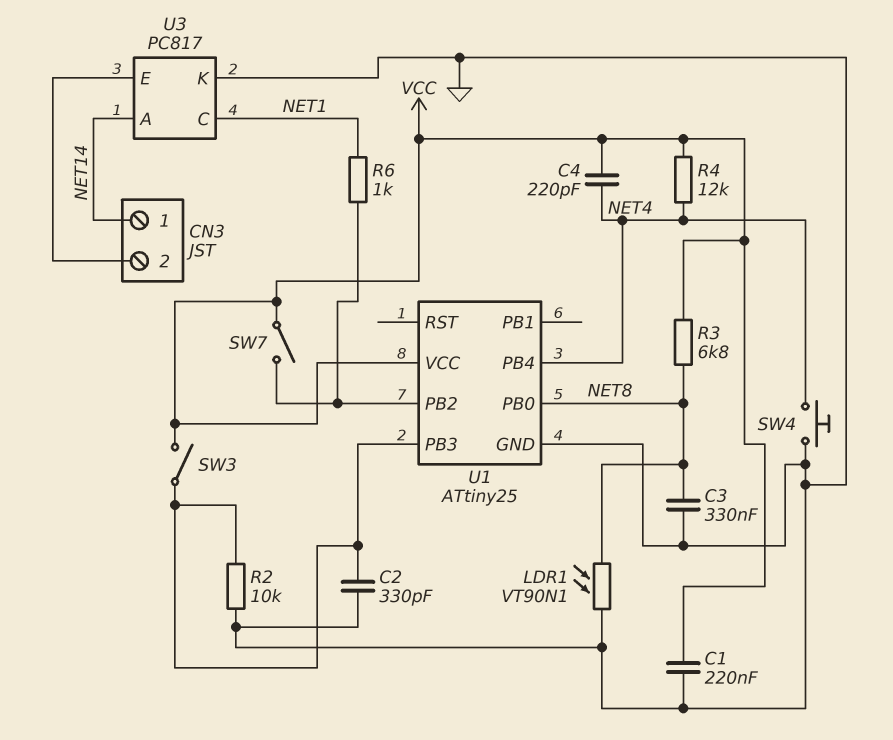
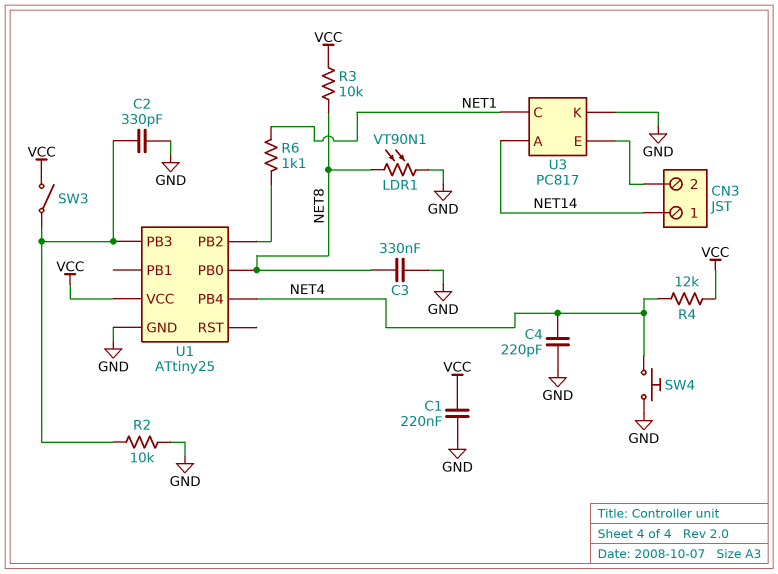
C4: 220pF (NET4, VCC) -> 220pF (GND, NET4)
R3: 6.8k (NET8, VCC) -> 10k (NET8, VCC)
R6: 1k (NET1, U1/PB2) -> 1.1k (NET1, U1/PB2)
SW7: switch (U1/PB2, VCC) -> none

